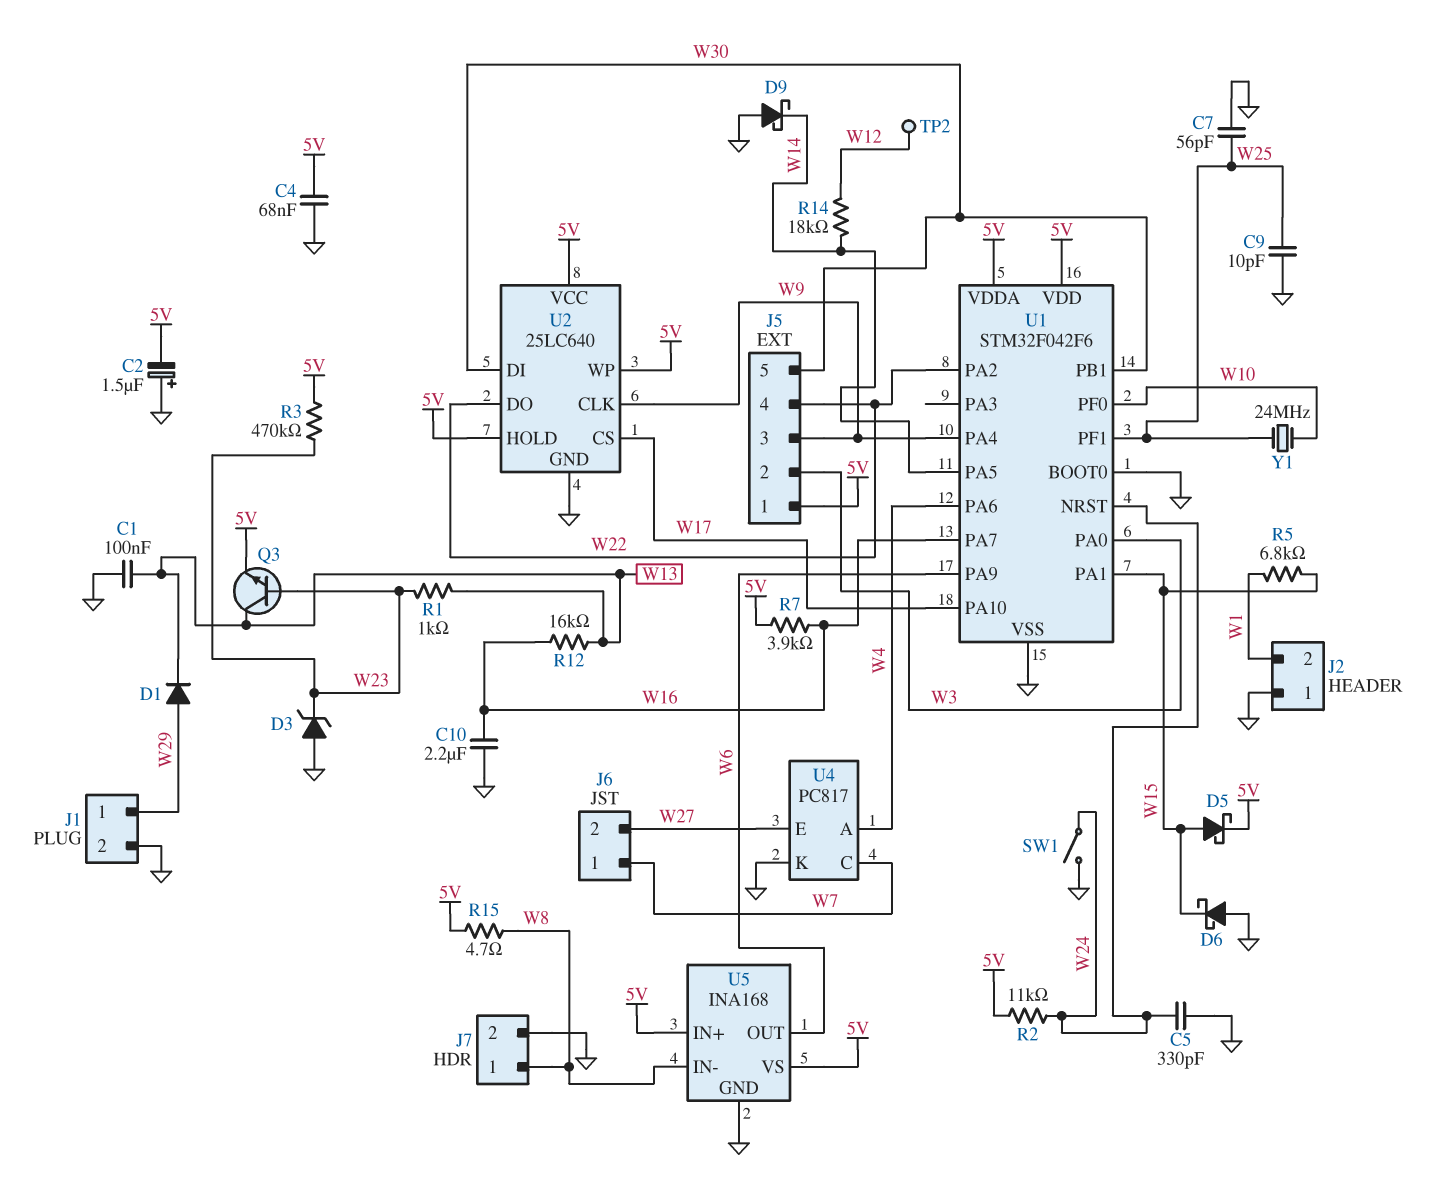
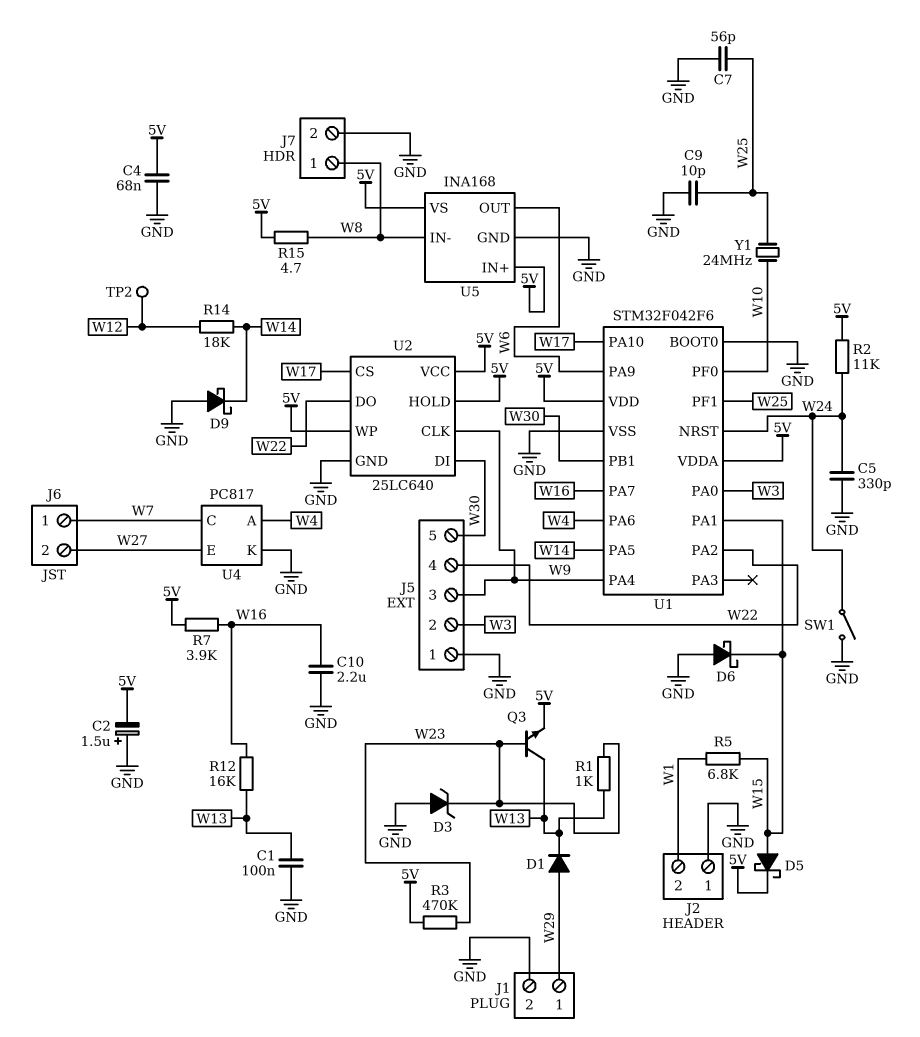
J5 pin 1: 5V -> GND

